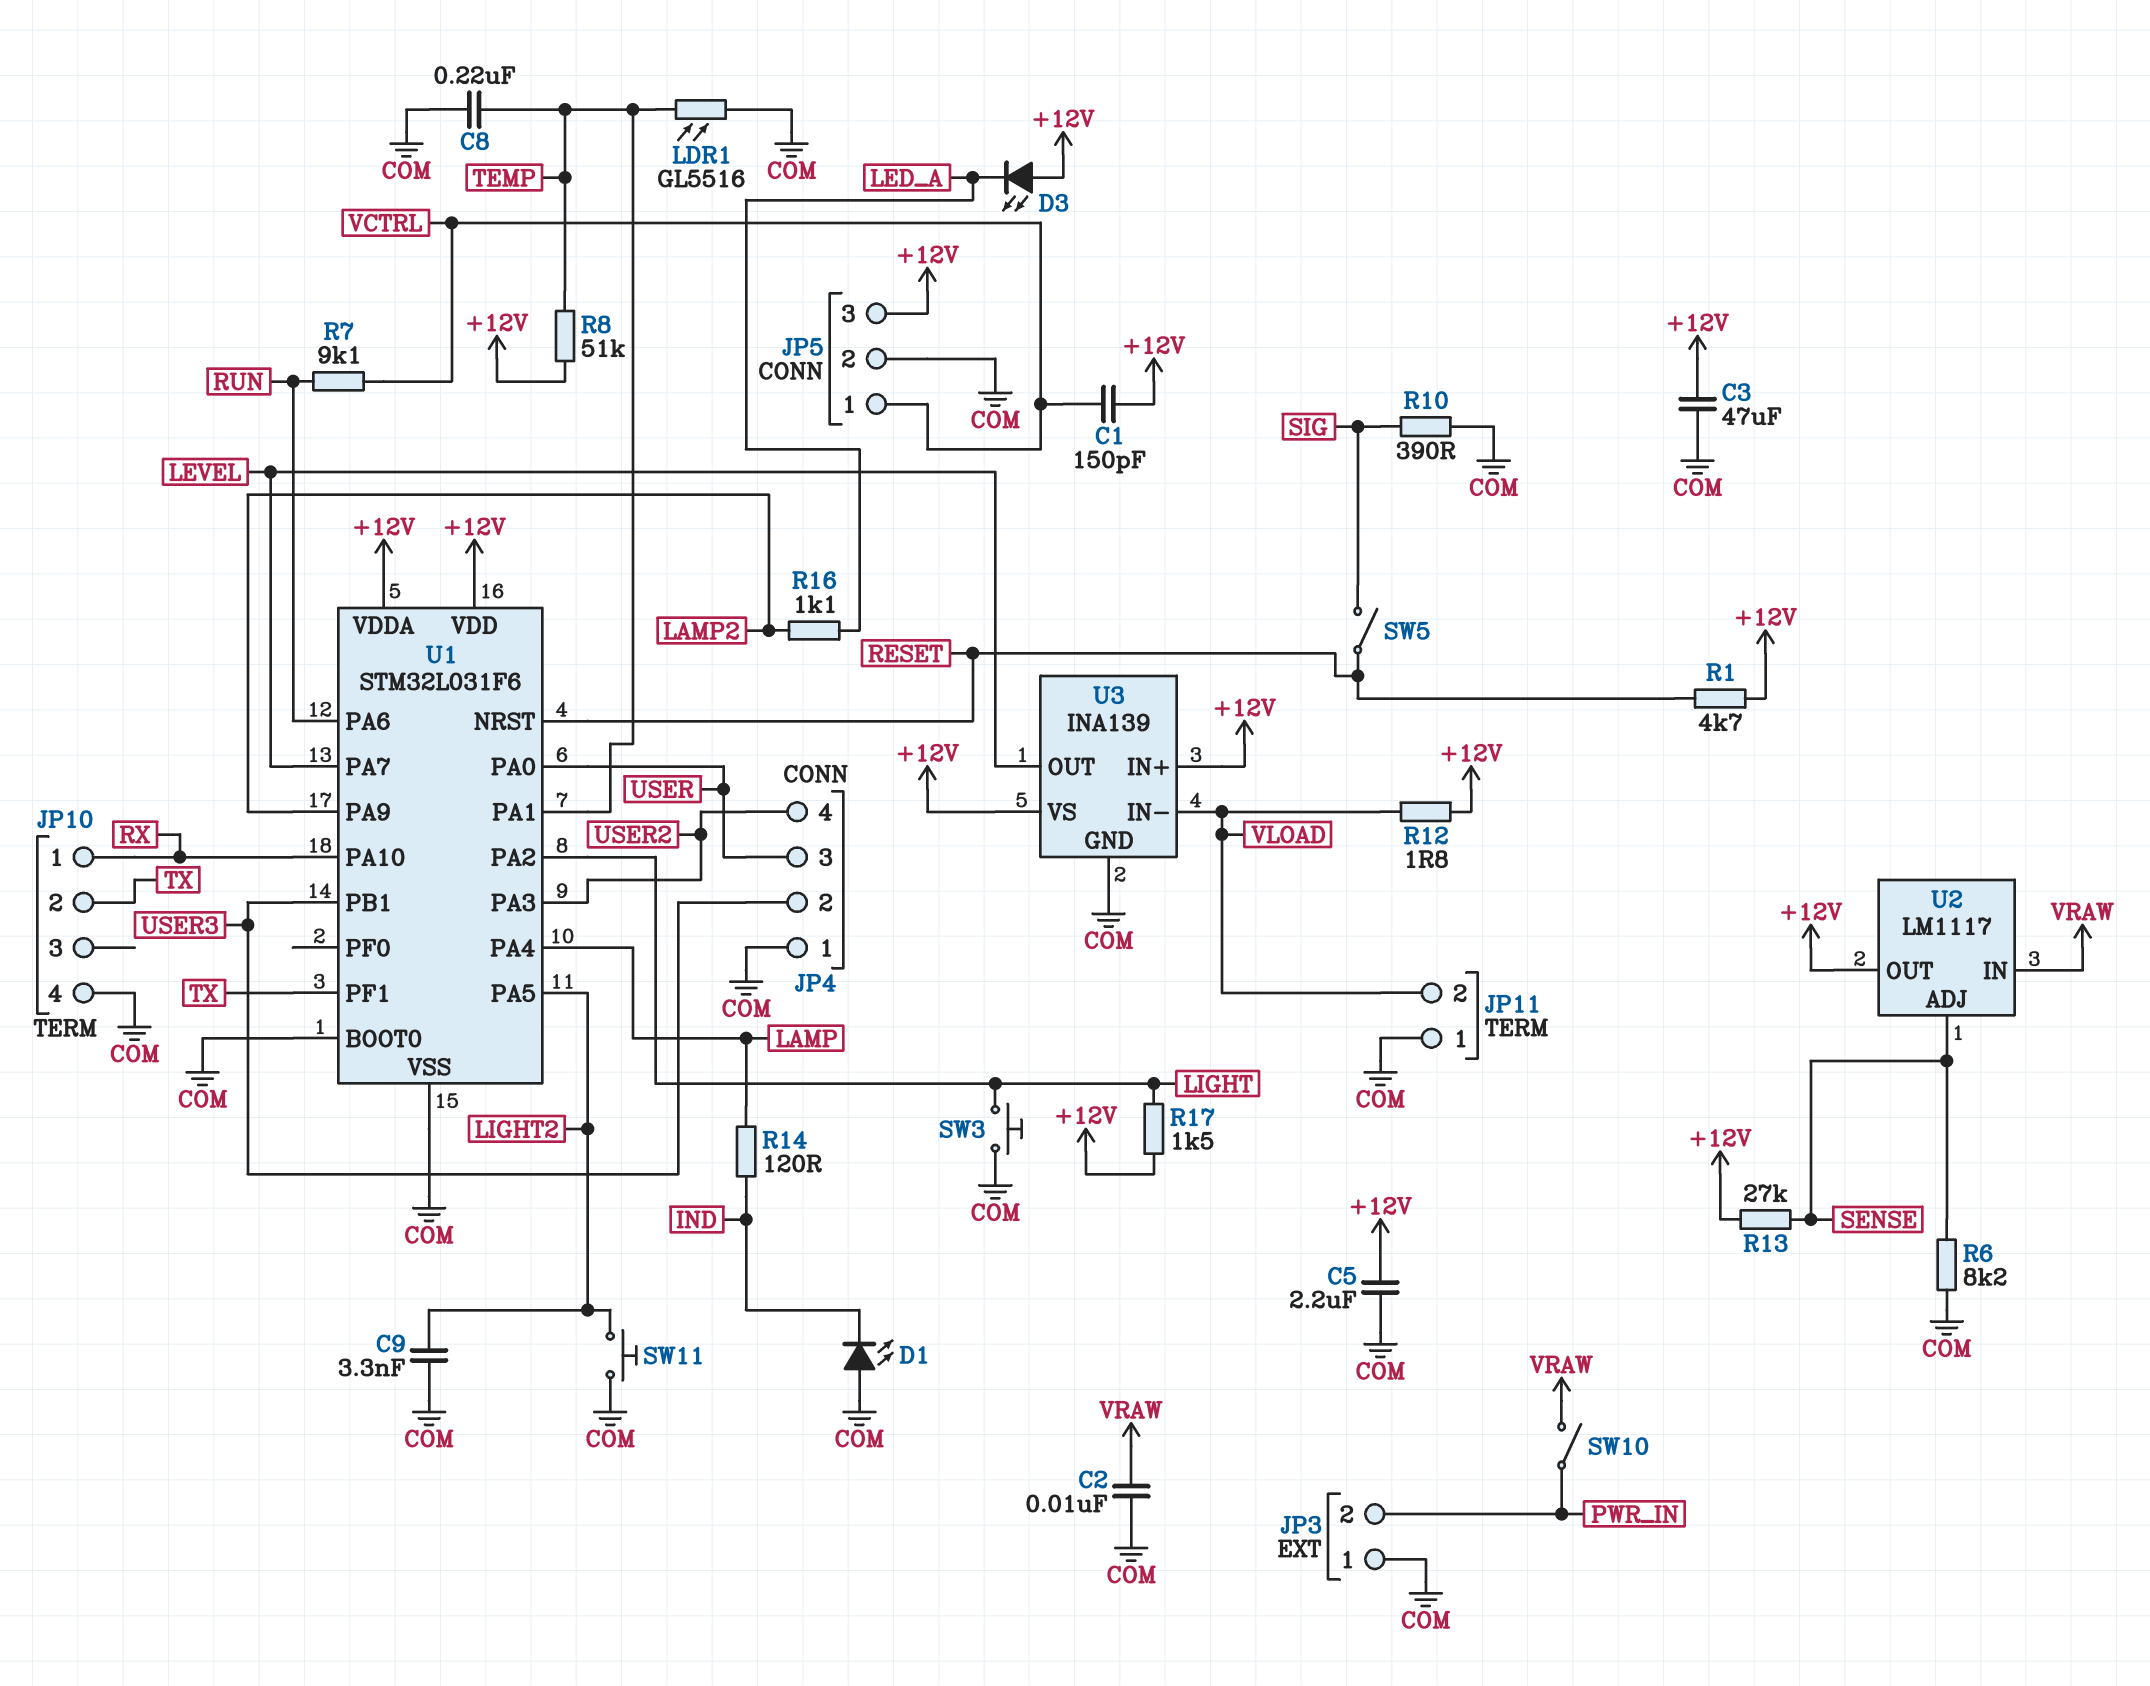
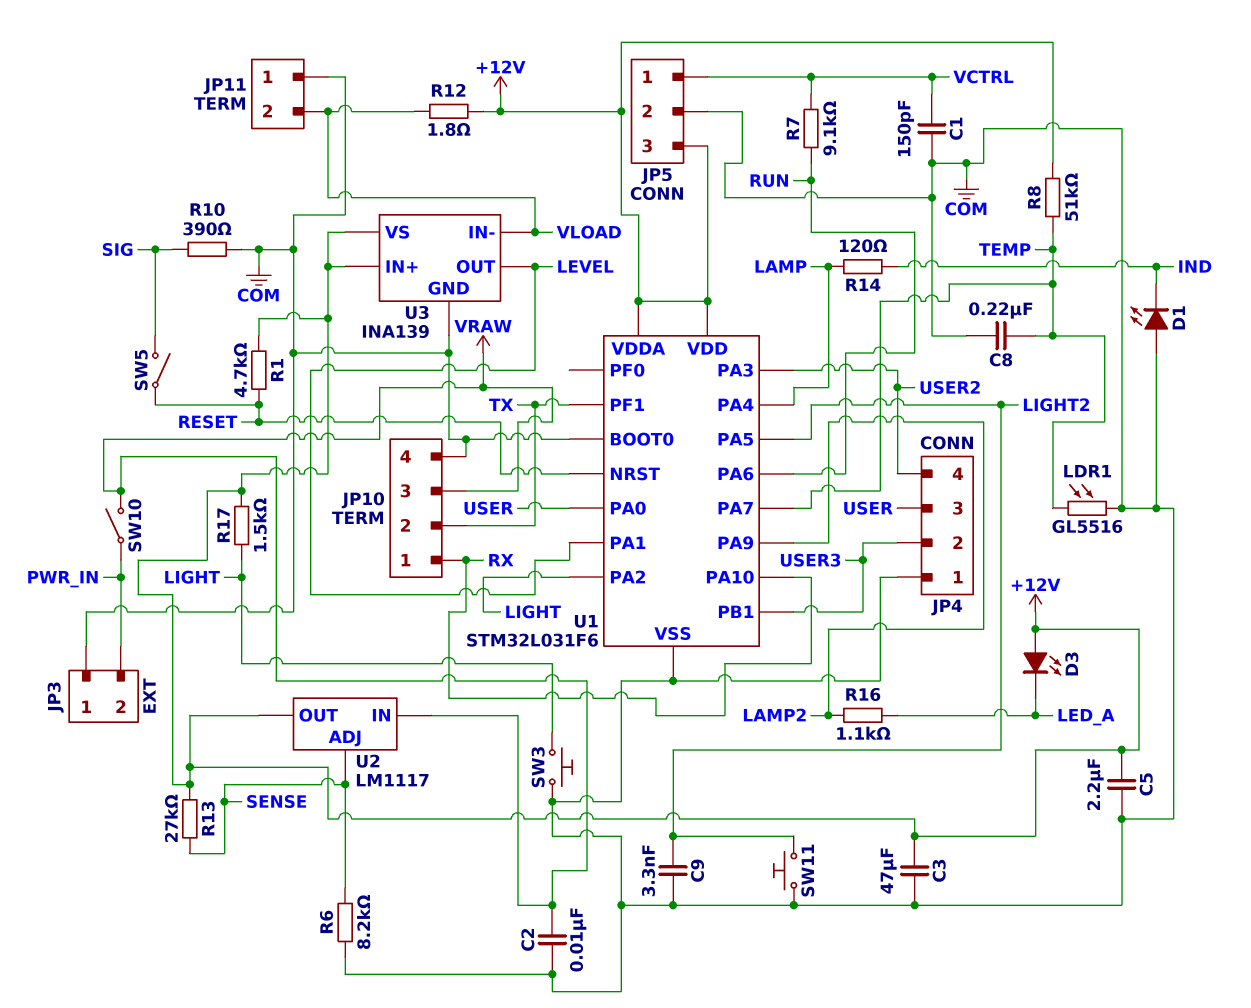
C1: 150pF (+12V, VCTRL) -> 150pF (COM, VCTRL)
JP10 pin 3: none -> VRAW
U1 pin PA1: TEMP -> LEVEL
U1 pin PA7: LEVEL -> TEMP

